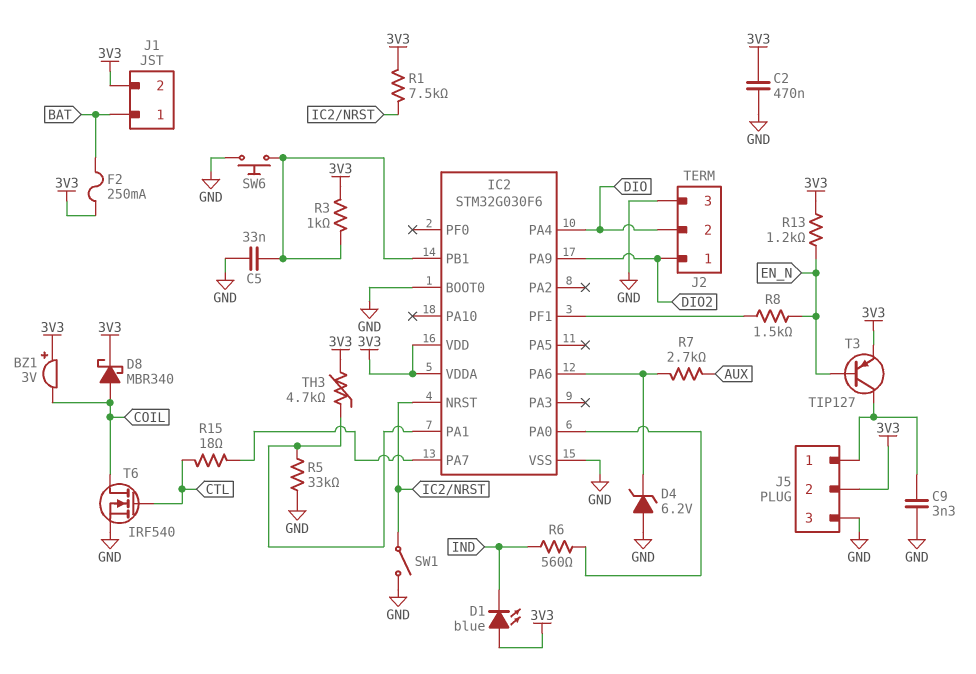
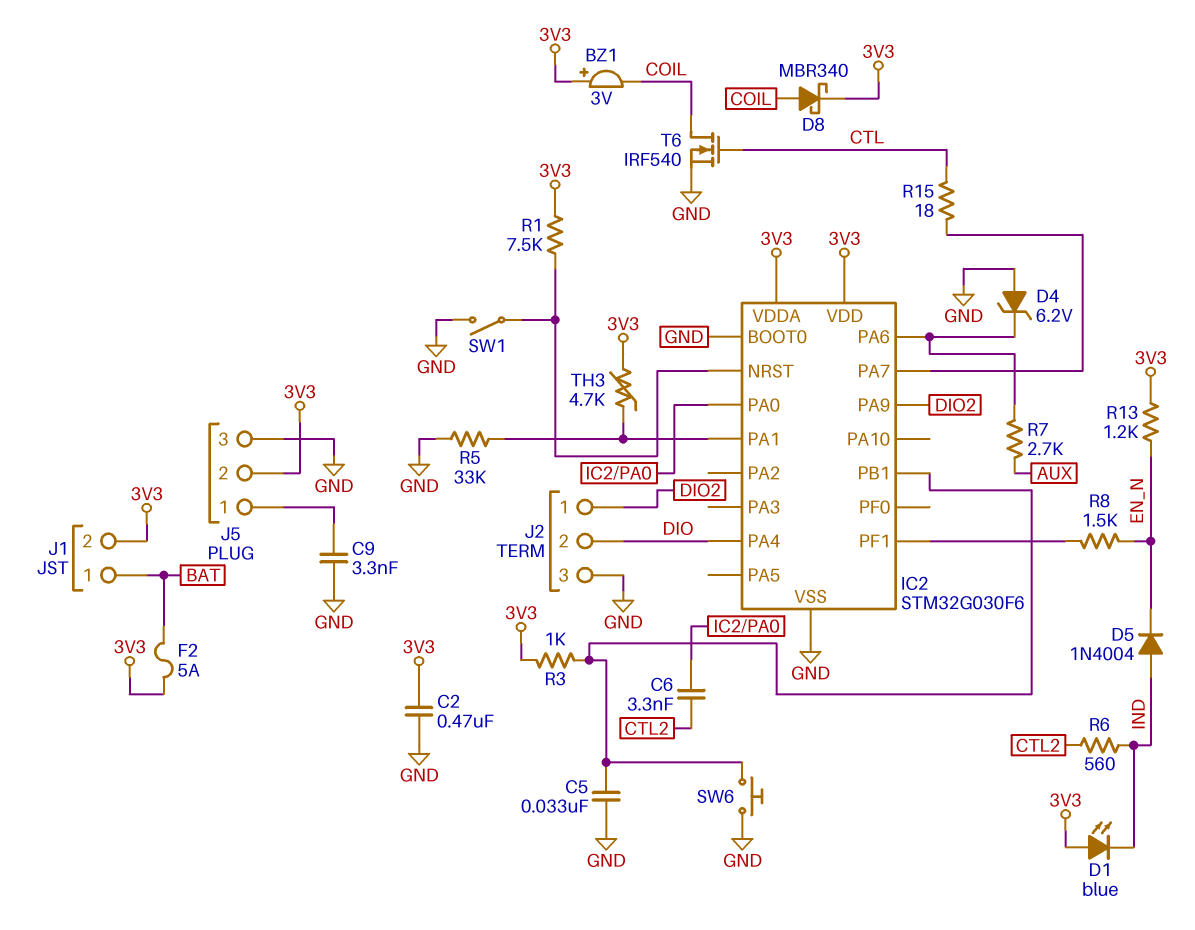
C6: none -> 3.3nF (CTL2, IC2/PA0)
D5: none -> diode 1N4004 (A IND, K EN_N)
F2: 250mA (3V3, BAT) -> 5A (3V3, BAT)
R6: 560 (IC2/PA0, IND) -> 560 (CTL2, IND)
T3: PNP TIP127 (B EN_N, C J5/1, E 3V3) -> none

